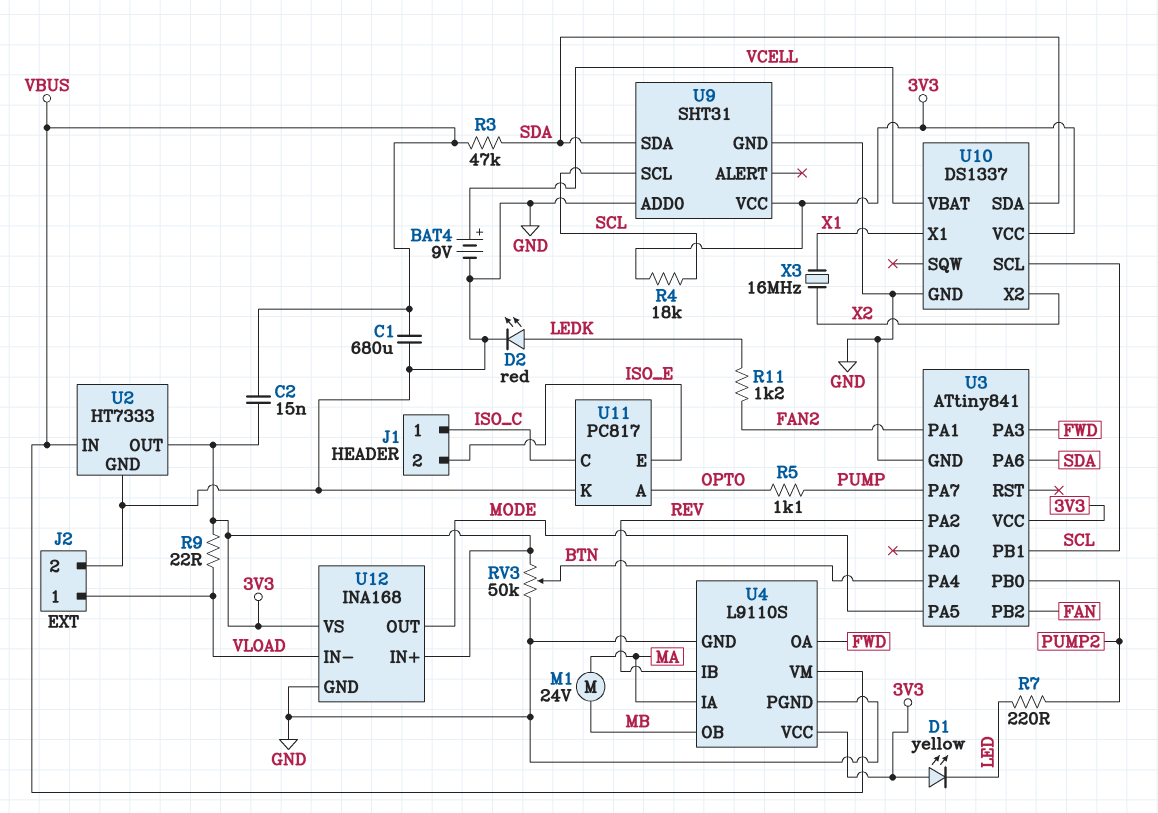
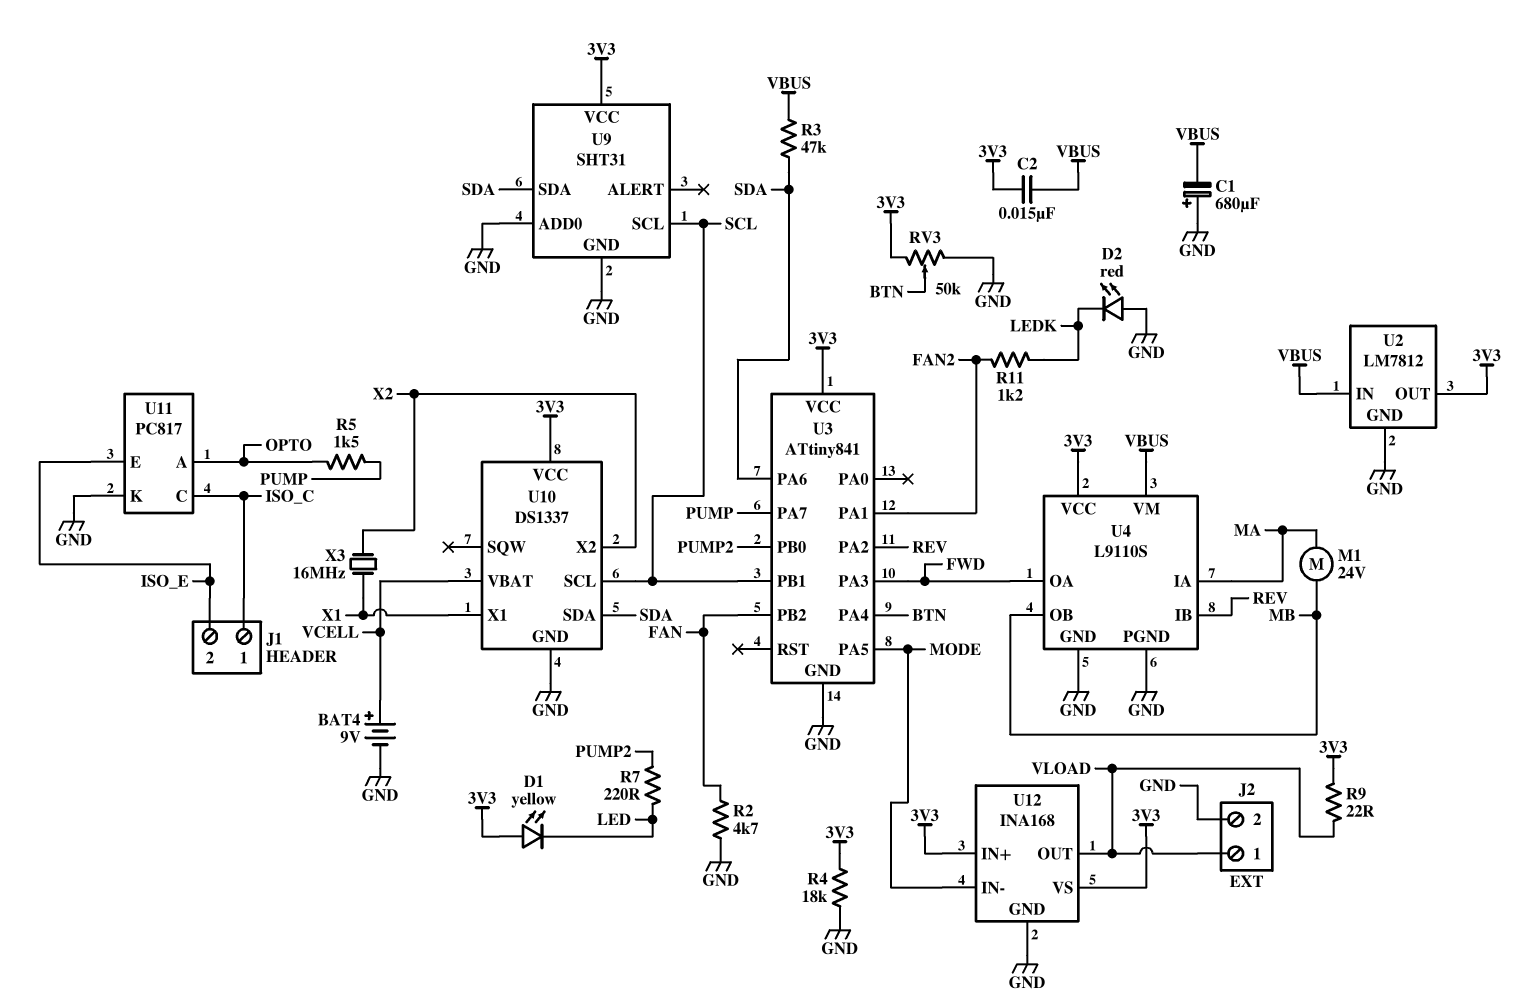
C1: 680uF (GND, VBUS) -> 680uF (plus GND, minus VBUS)
D2: LED red (A LEDK, K GND) -> LED red (A GND, K LEDK)
R2: none -> 4.7k (FAN, GND)
R4: 18k (3V3, SCL) -> 18k (3V3, GND)
R5: 1.1k (OPTO, PUMP) -> 1.5k (OPTO, PUMP)
U2: HT7333 -> LM7812
U12 pin IN-: VLOAD -> MODE
U12 pin OUT: MODE -> VLOAD

